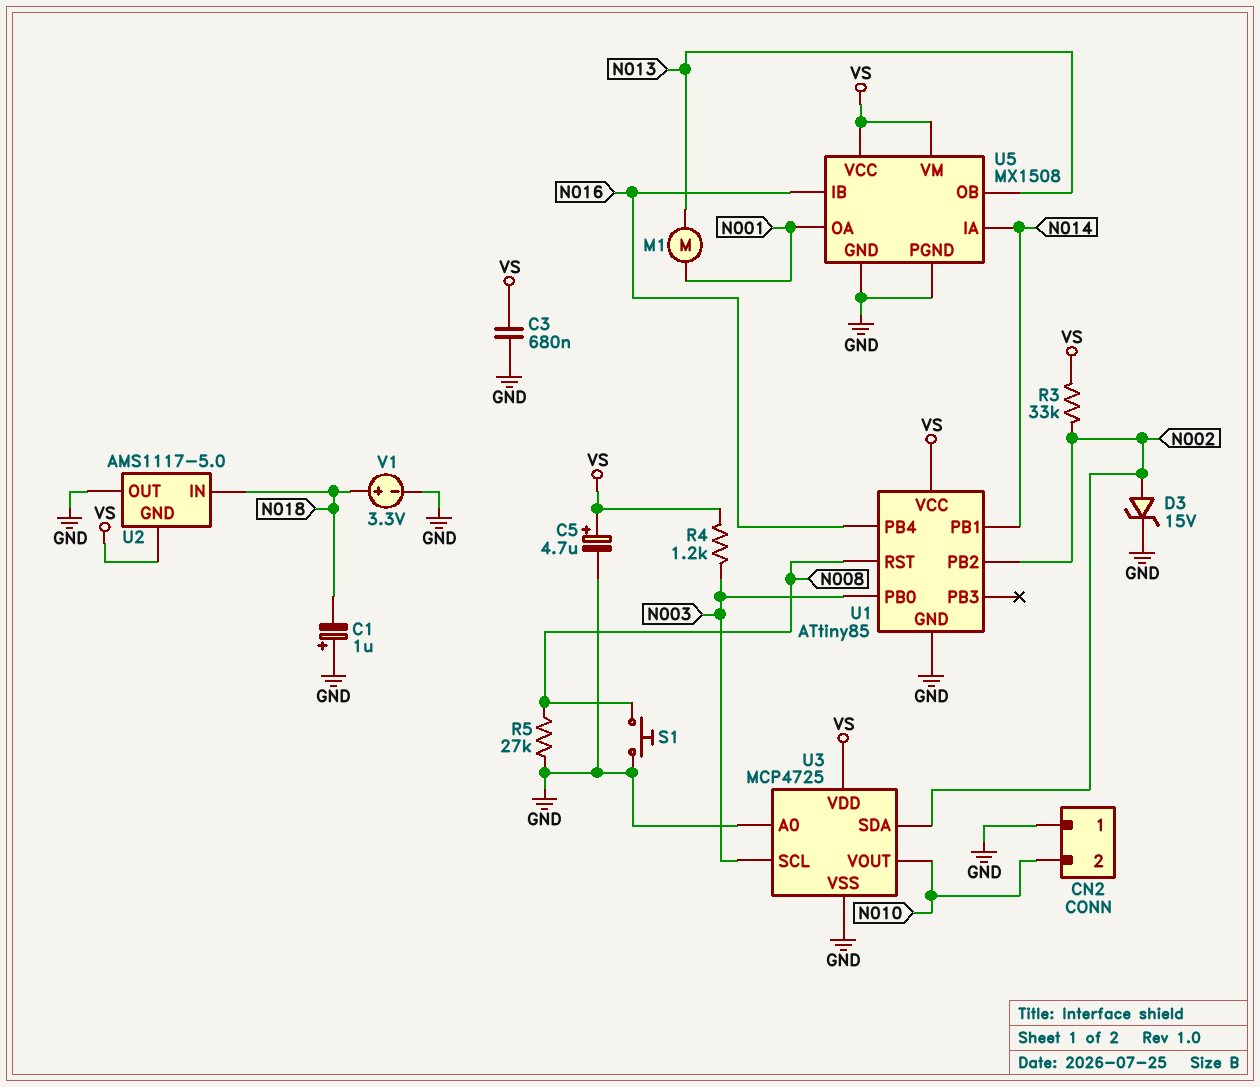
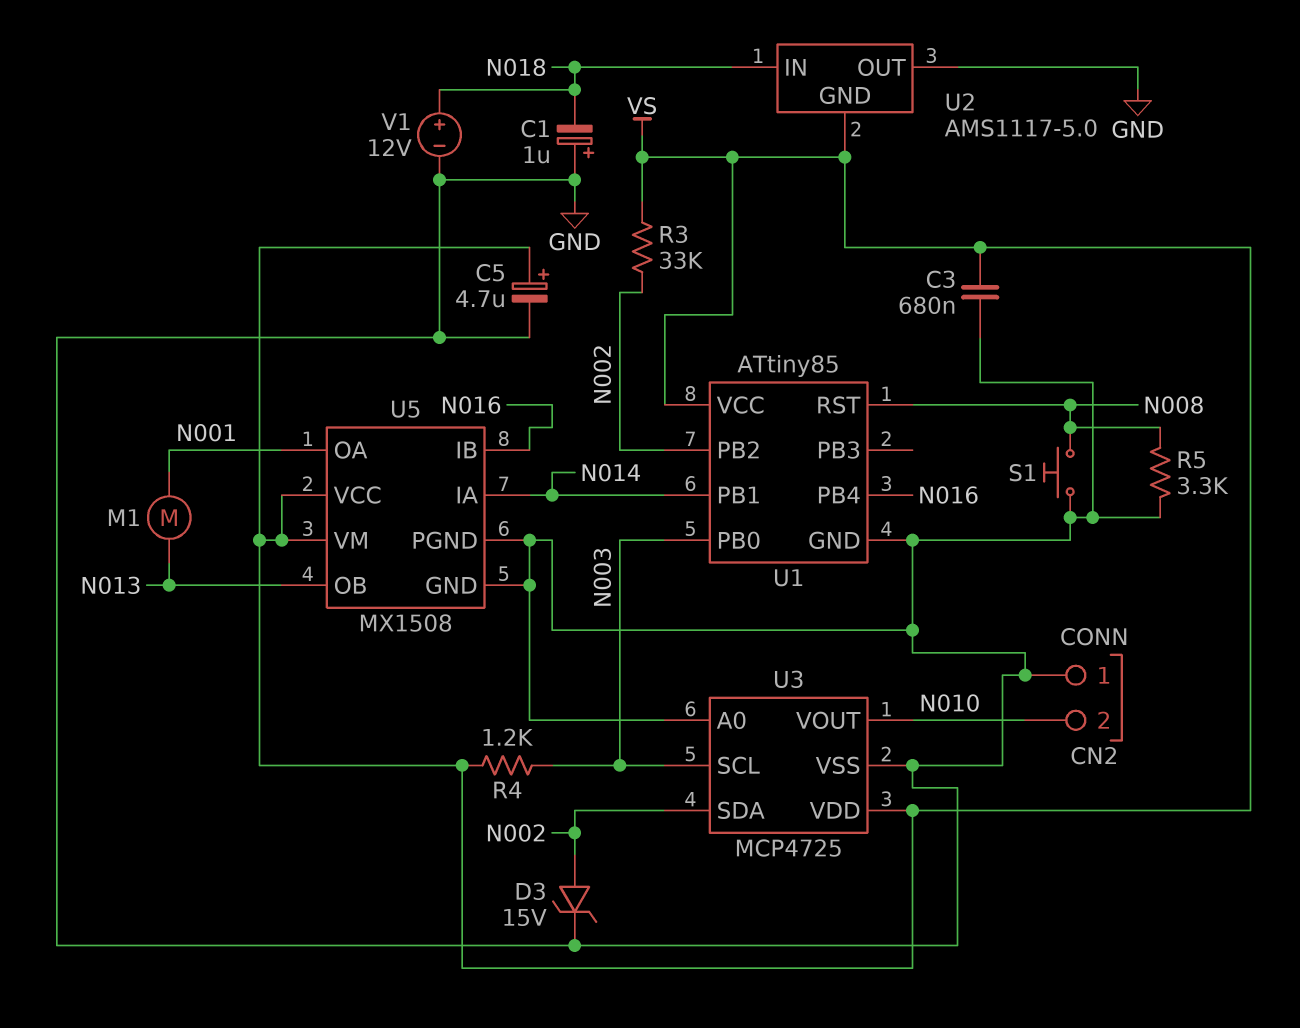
R5: 27k (GND, N008) -> 3.3k (GND, N008)
V1: 3.3V (plus N018, minus GND) -> 12V (plus N018, minus GND)

